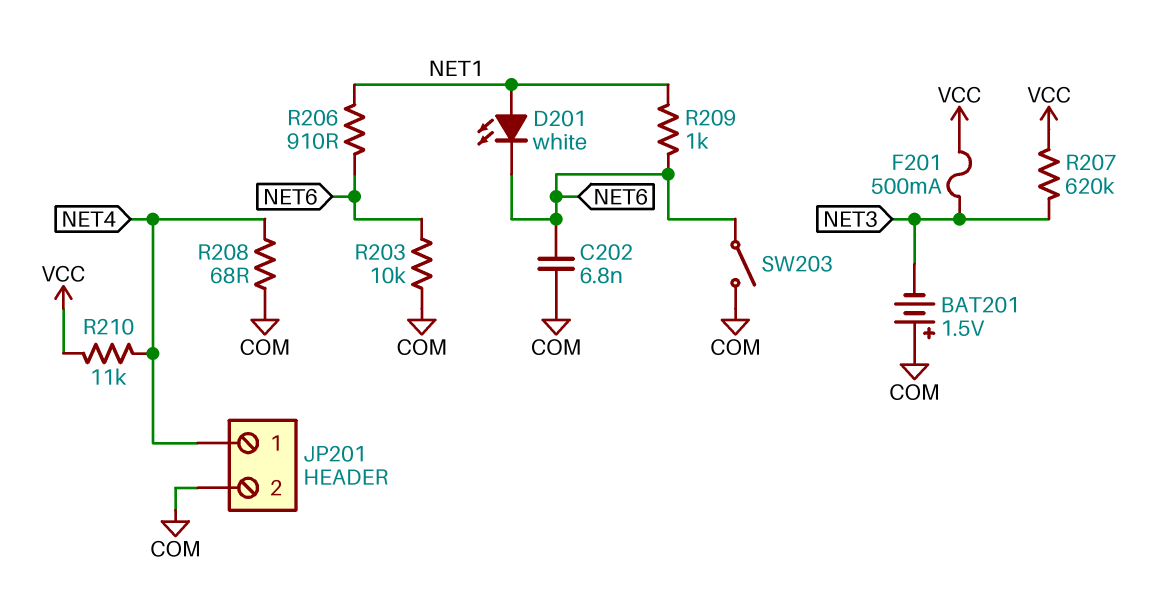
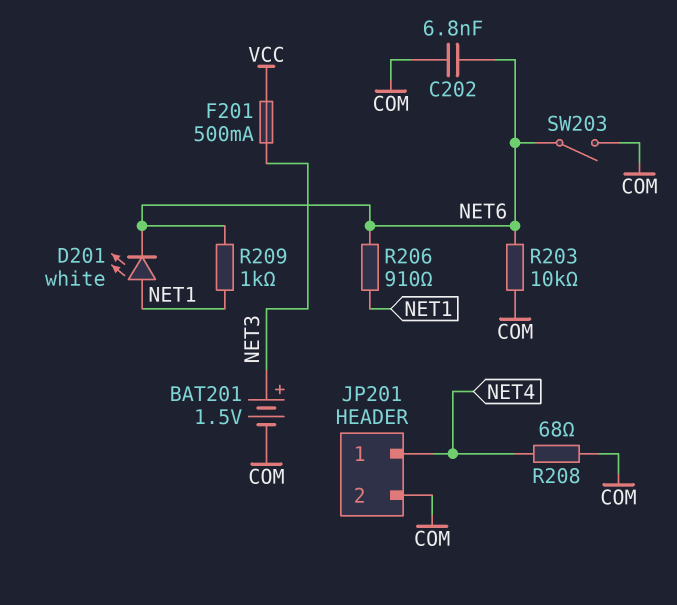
BAT201: 1.5V (plus COM, minus NET3) -> 1.5V (plus NET3, minus COM)
R207: 620k (NET3, VCC) -> none
R210: 11k (NET4, VCC) -> none

